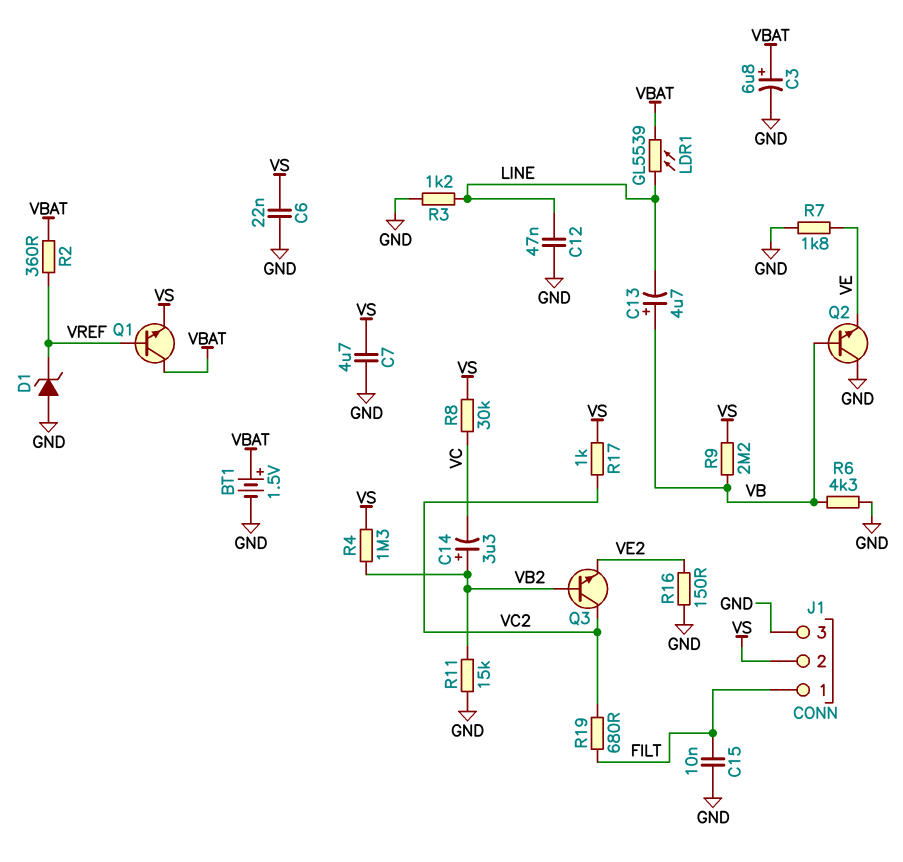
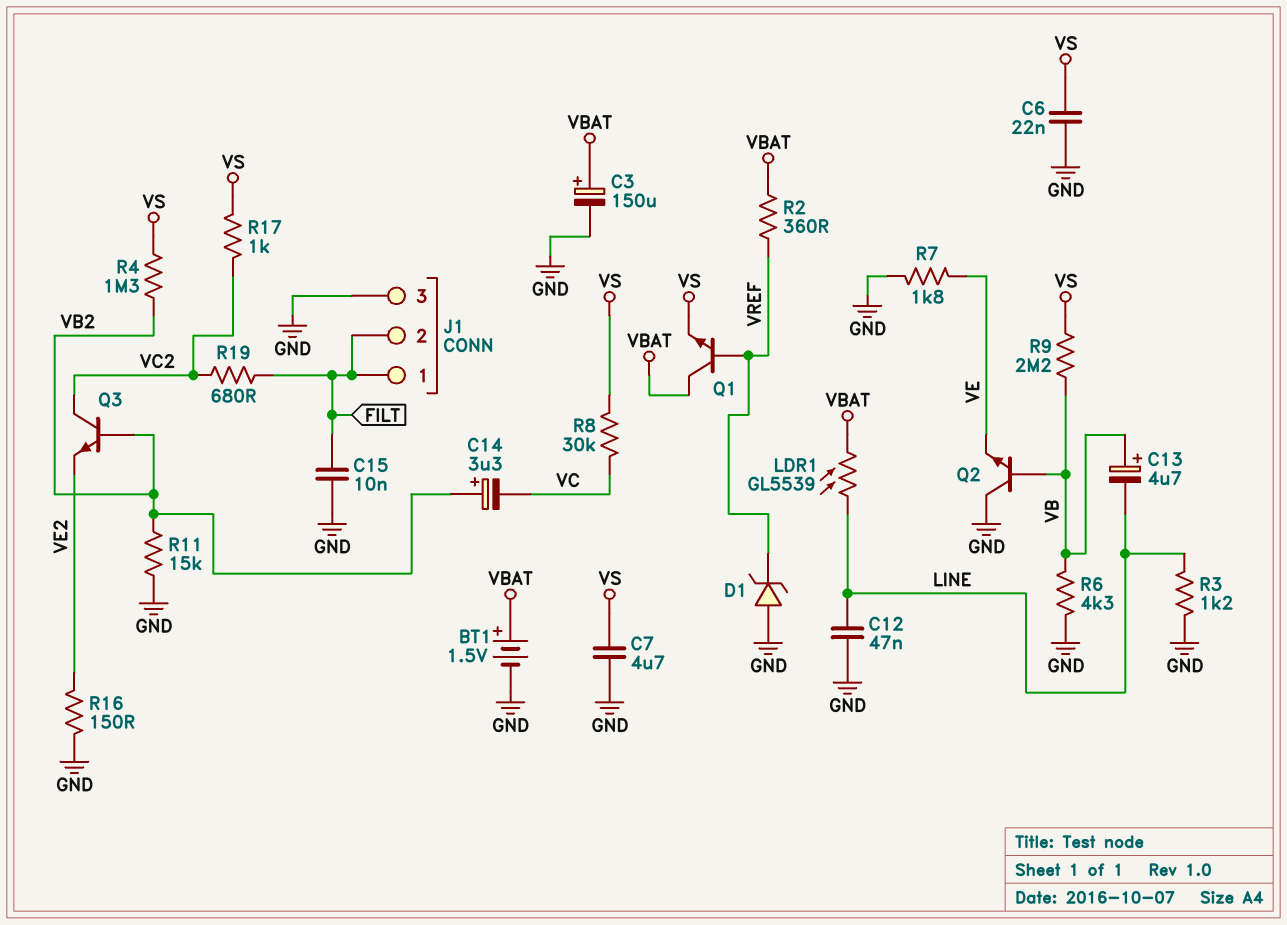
C3: 6.8uF (plus VBAT, minus GND) -> 150uF (plus VBAT, minus GND)
J1 pin 2: VS -> FILT

